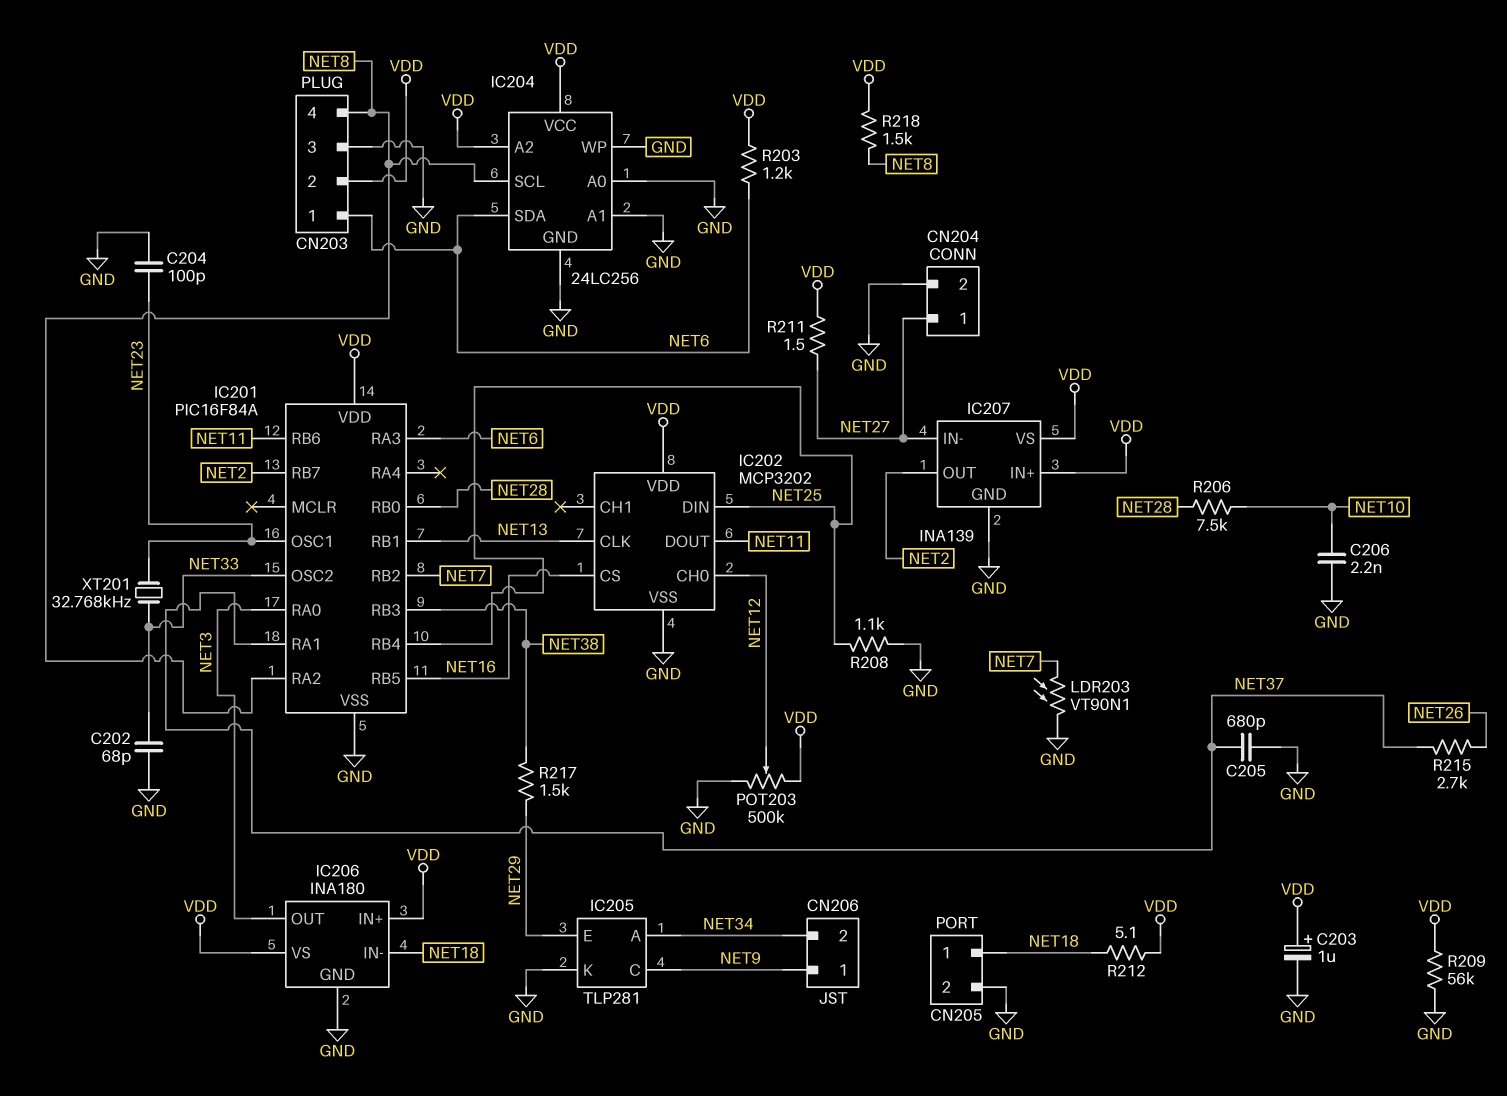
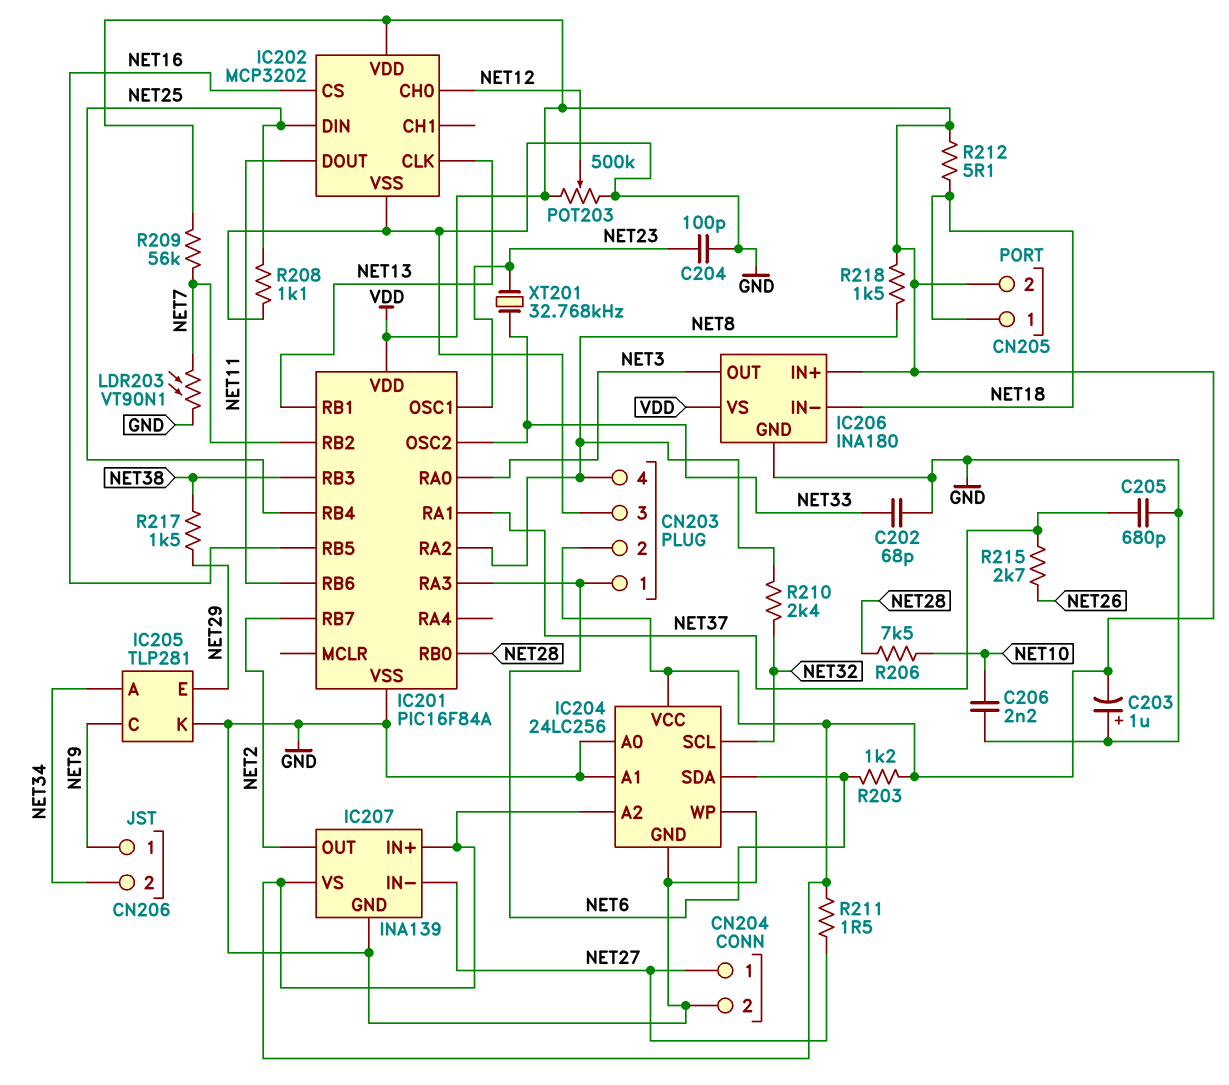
C203: 1uF (plus VDD, minus GND) -> 1uF (plus GND, minus VDD)
CN205 pin 2: GND -> VDD
IC204 pin SCL: NET8 -> NET32
R209: 56k (GND, VDD) -> 56k (NET7, VDD)
R210: none -> 2.4k (NET8, NET32)

